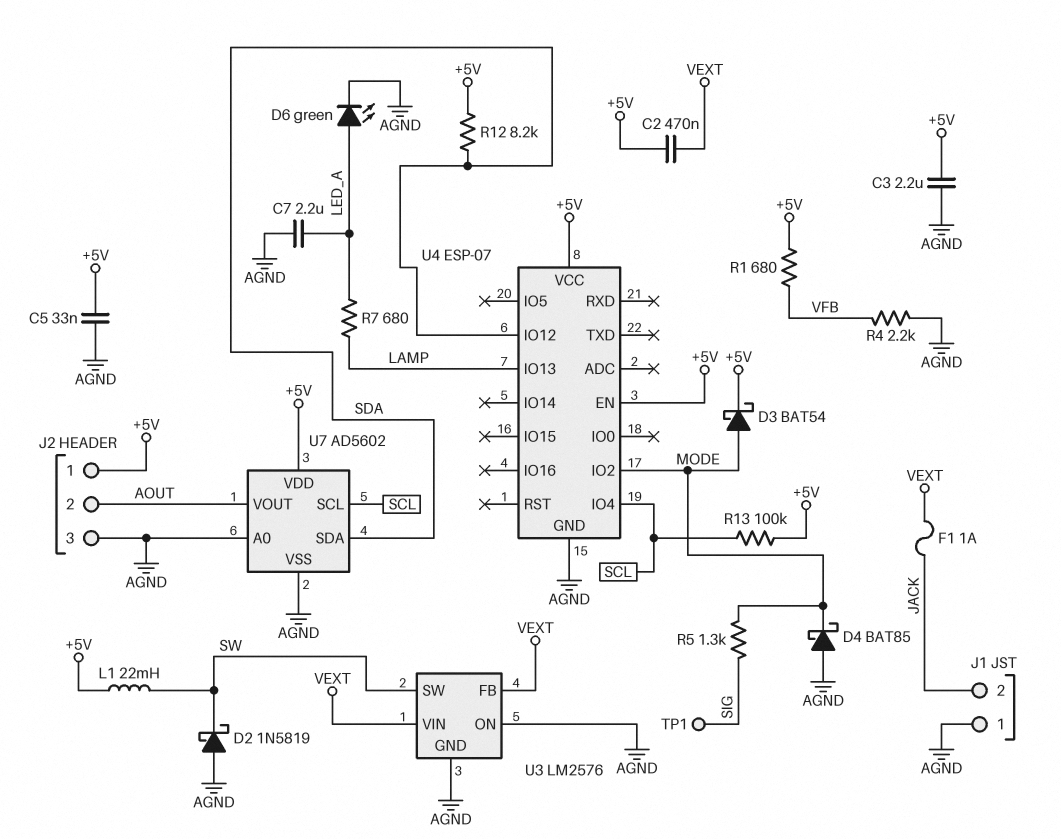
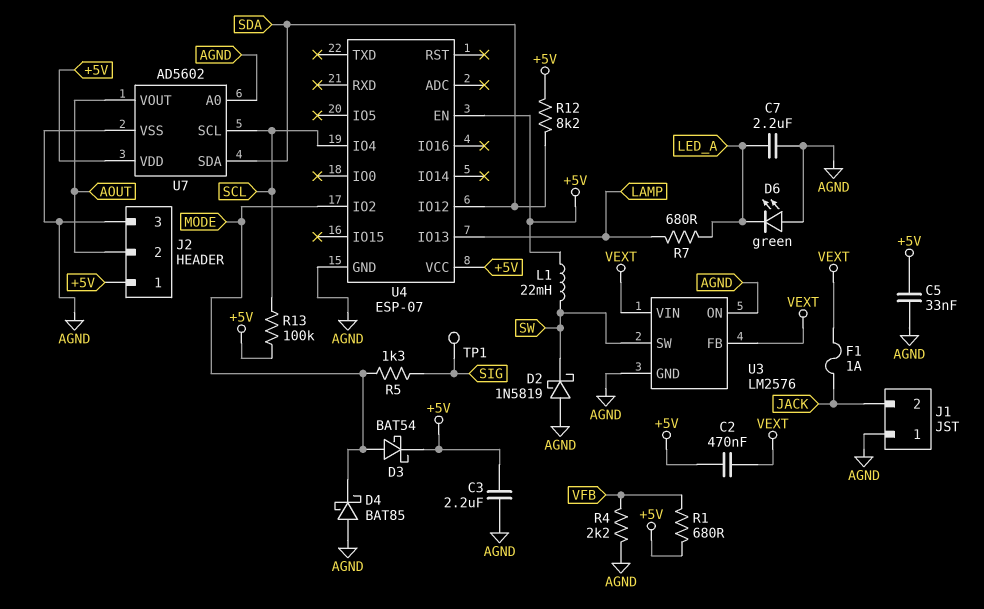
D6: LED green (A LED_A, K AGND) -> LED green (A AGND, K LED_A)

